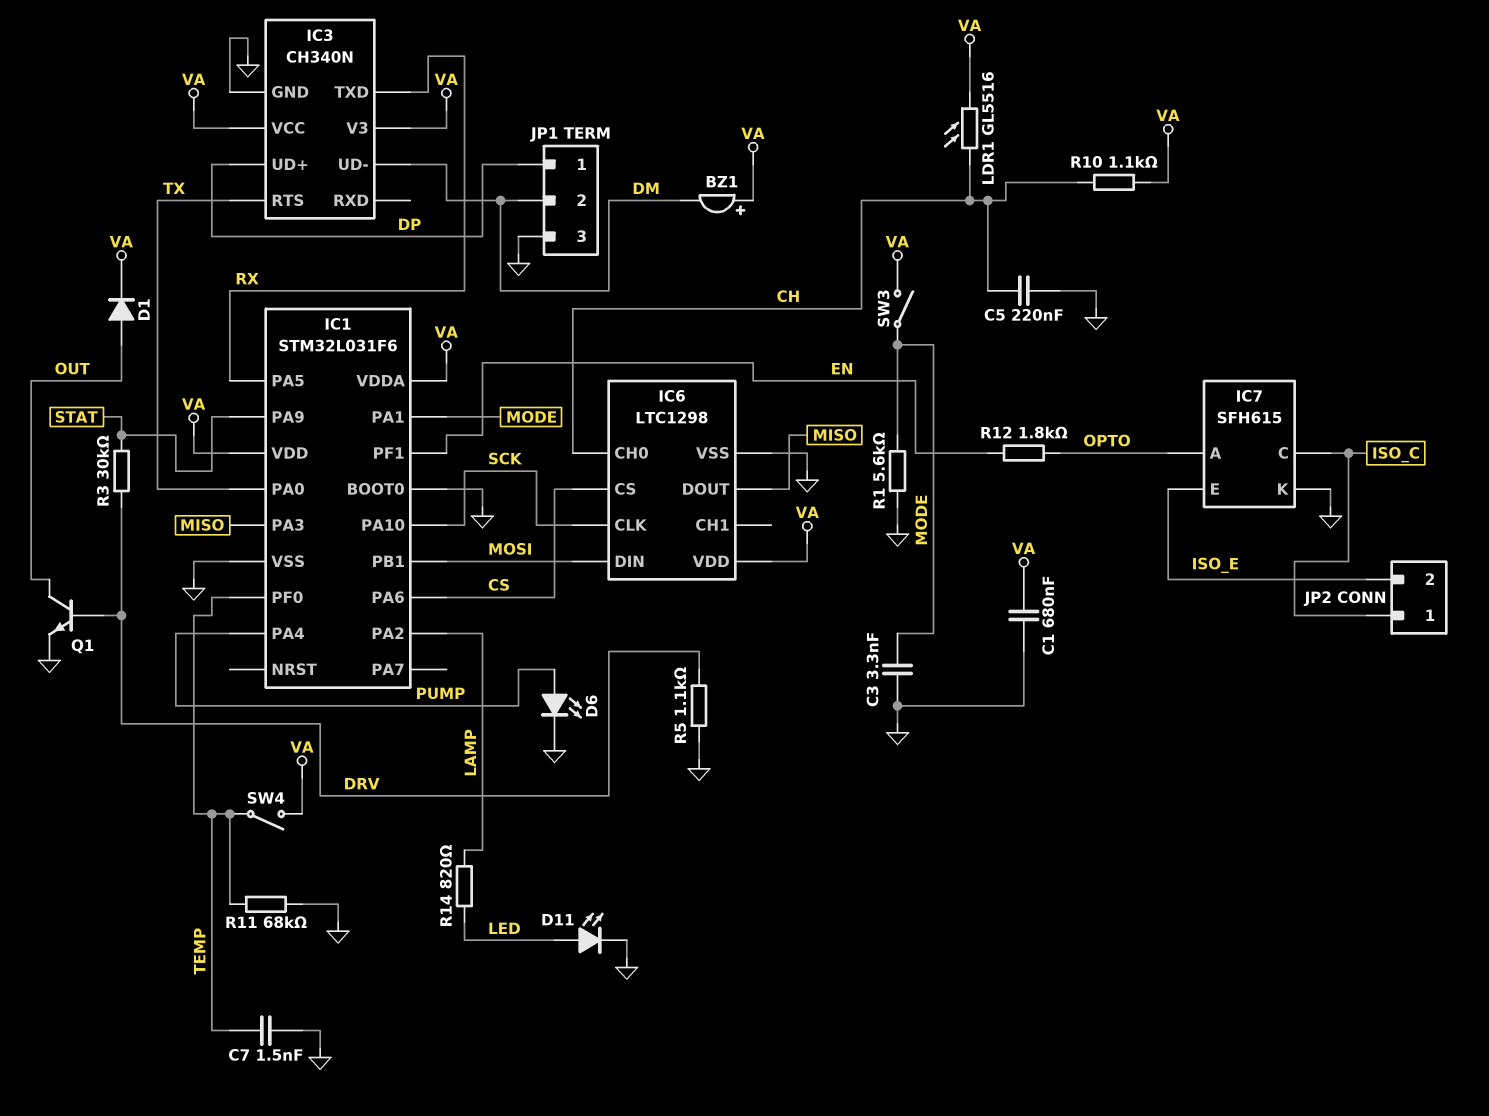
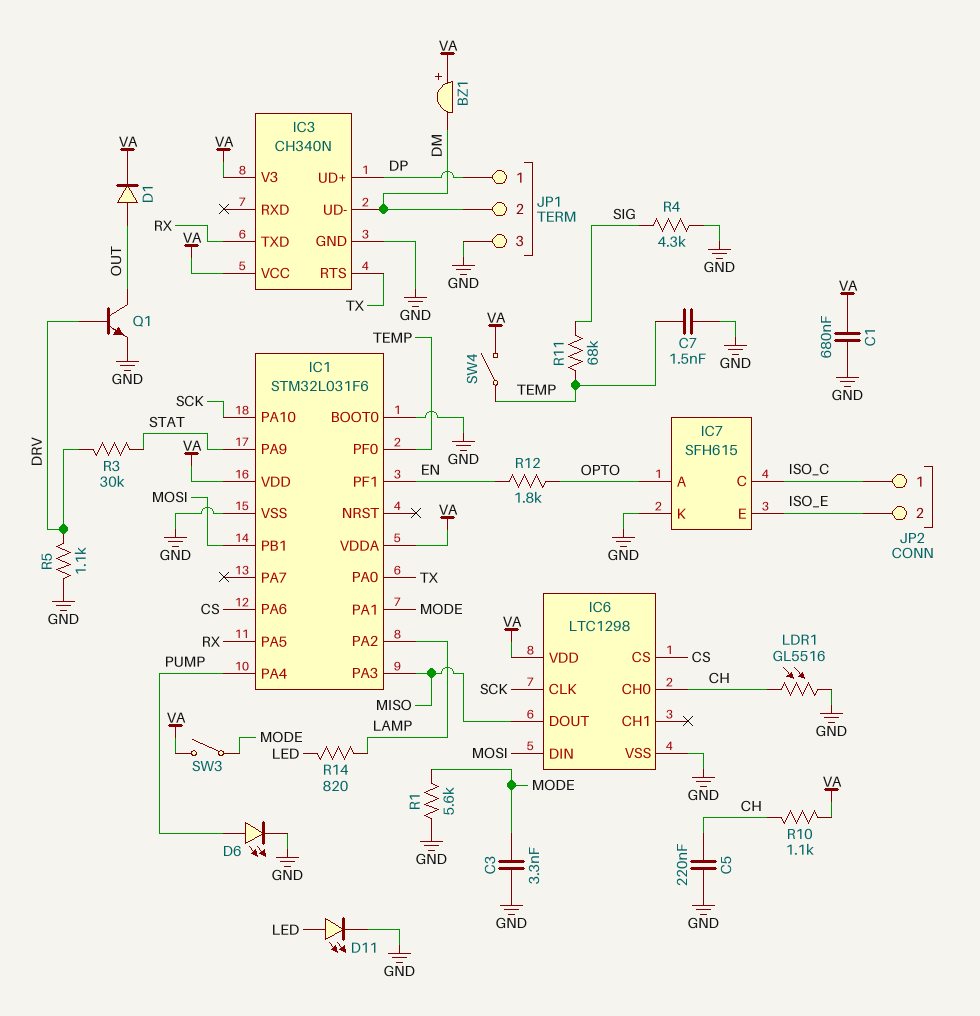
LDR1: GL5516 (CH, VA) -> GL5516 (CH, GND)
R4: none -> 4.3k (GND, SIG)
R11: 68k (GND, TEMP) -> 68k (SIG, TEMP)

